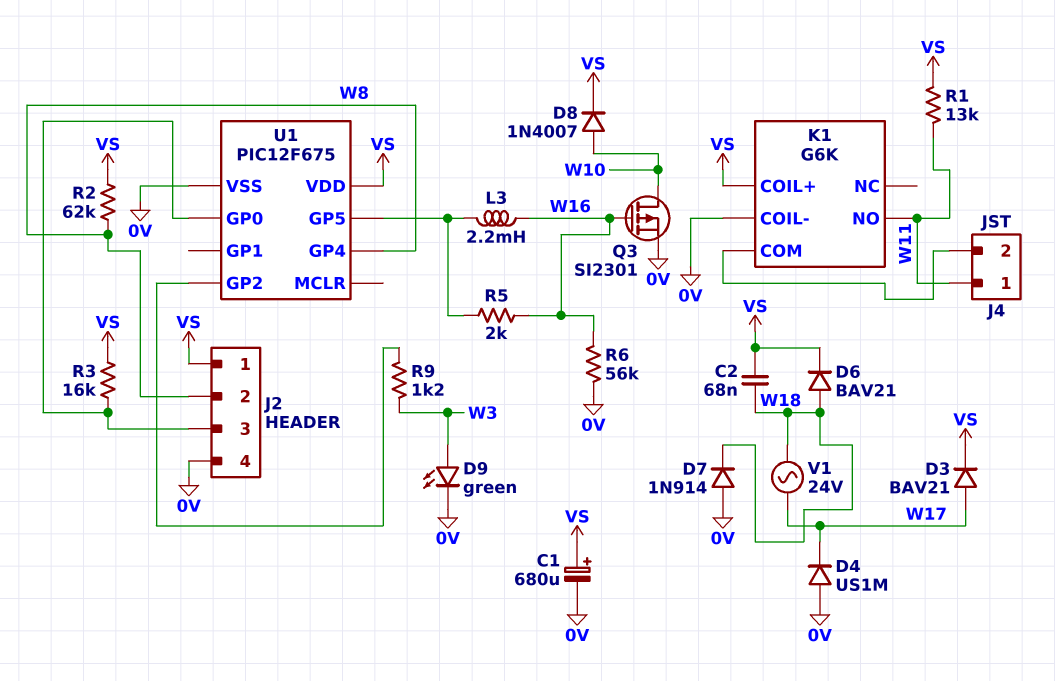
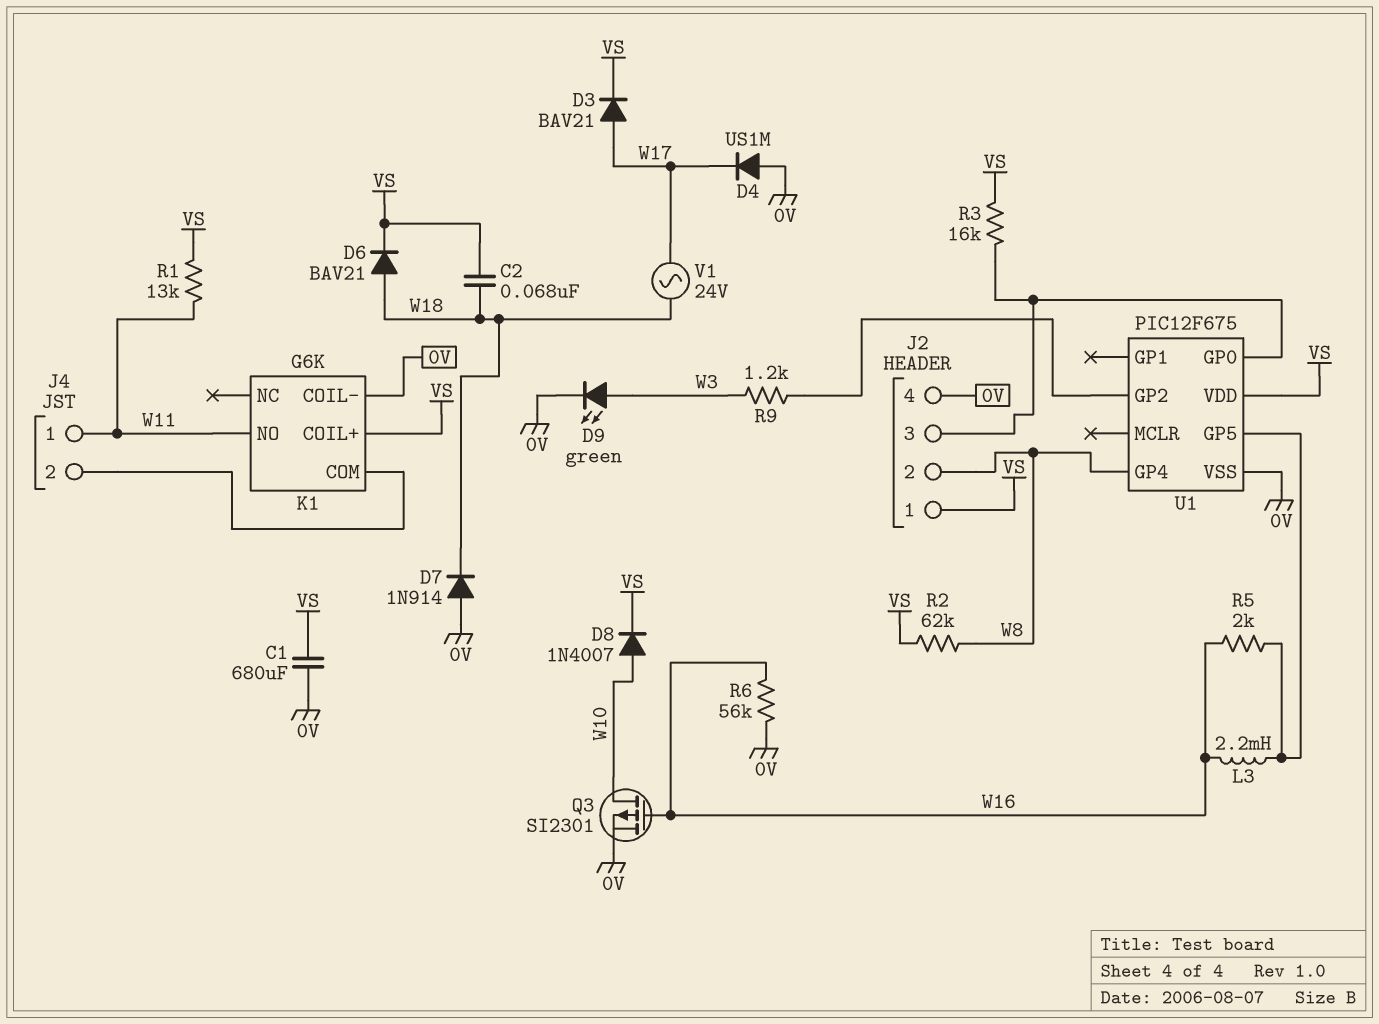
C1: 680uF (plus VS, minus 0V) -> 680uF (0V, VS)

